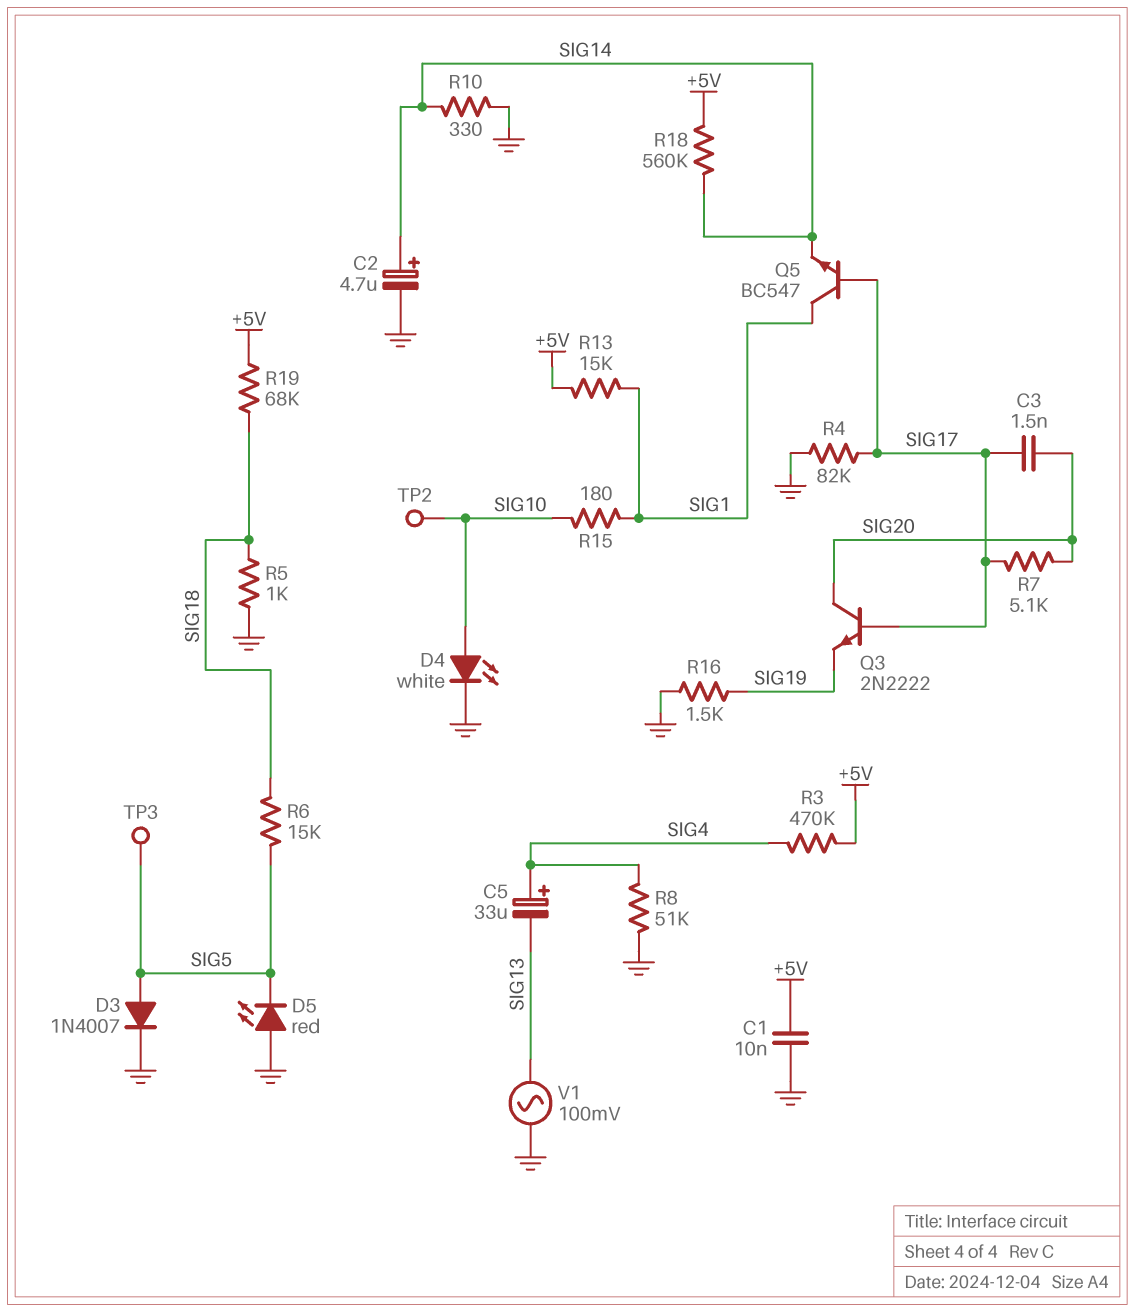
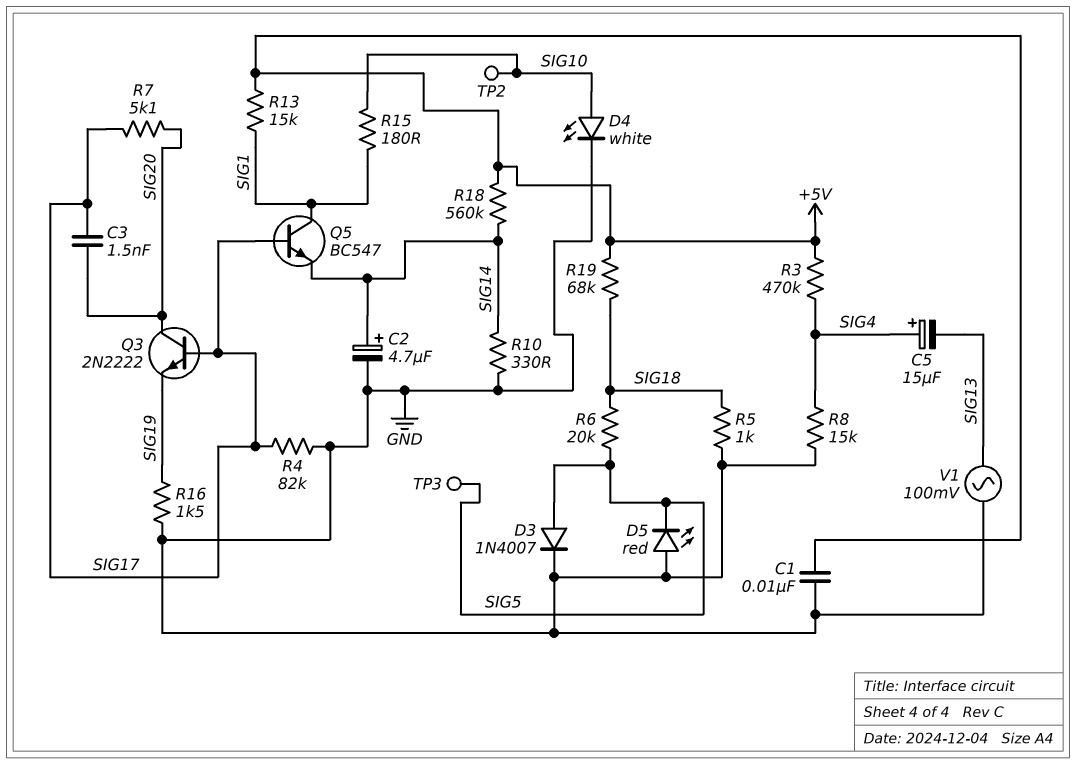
C5: 33uF (plus SIG4, minus SIG13) -> 15uF (plus SIG4, minus SIG13)
R6: 15k (SIG5, SIG18) -> 20k (SIG5, SIG18)
R8: 51k (GND, SIG4) -> 15k (GND, SIG4)

